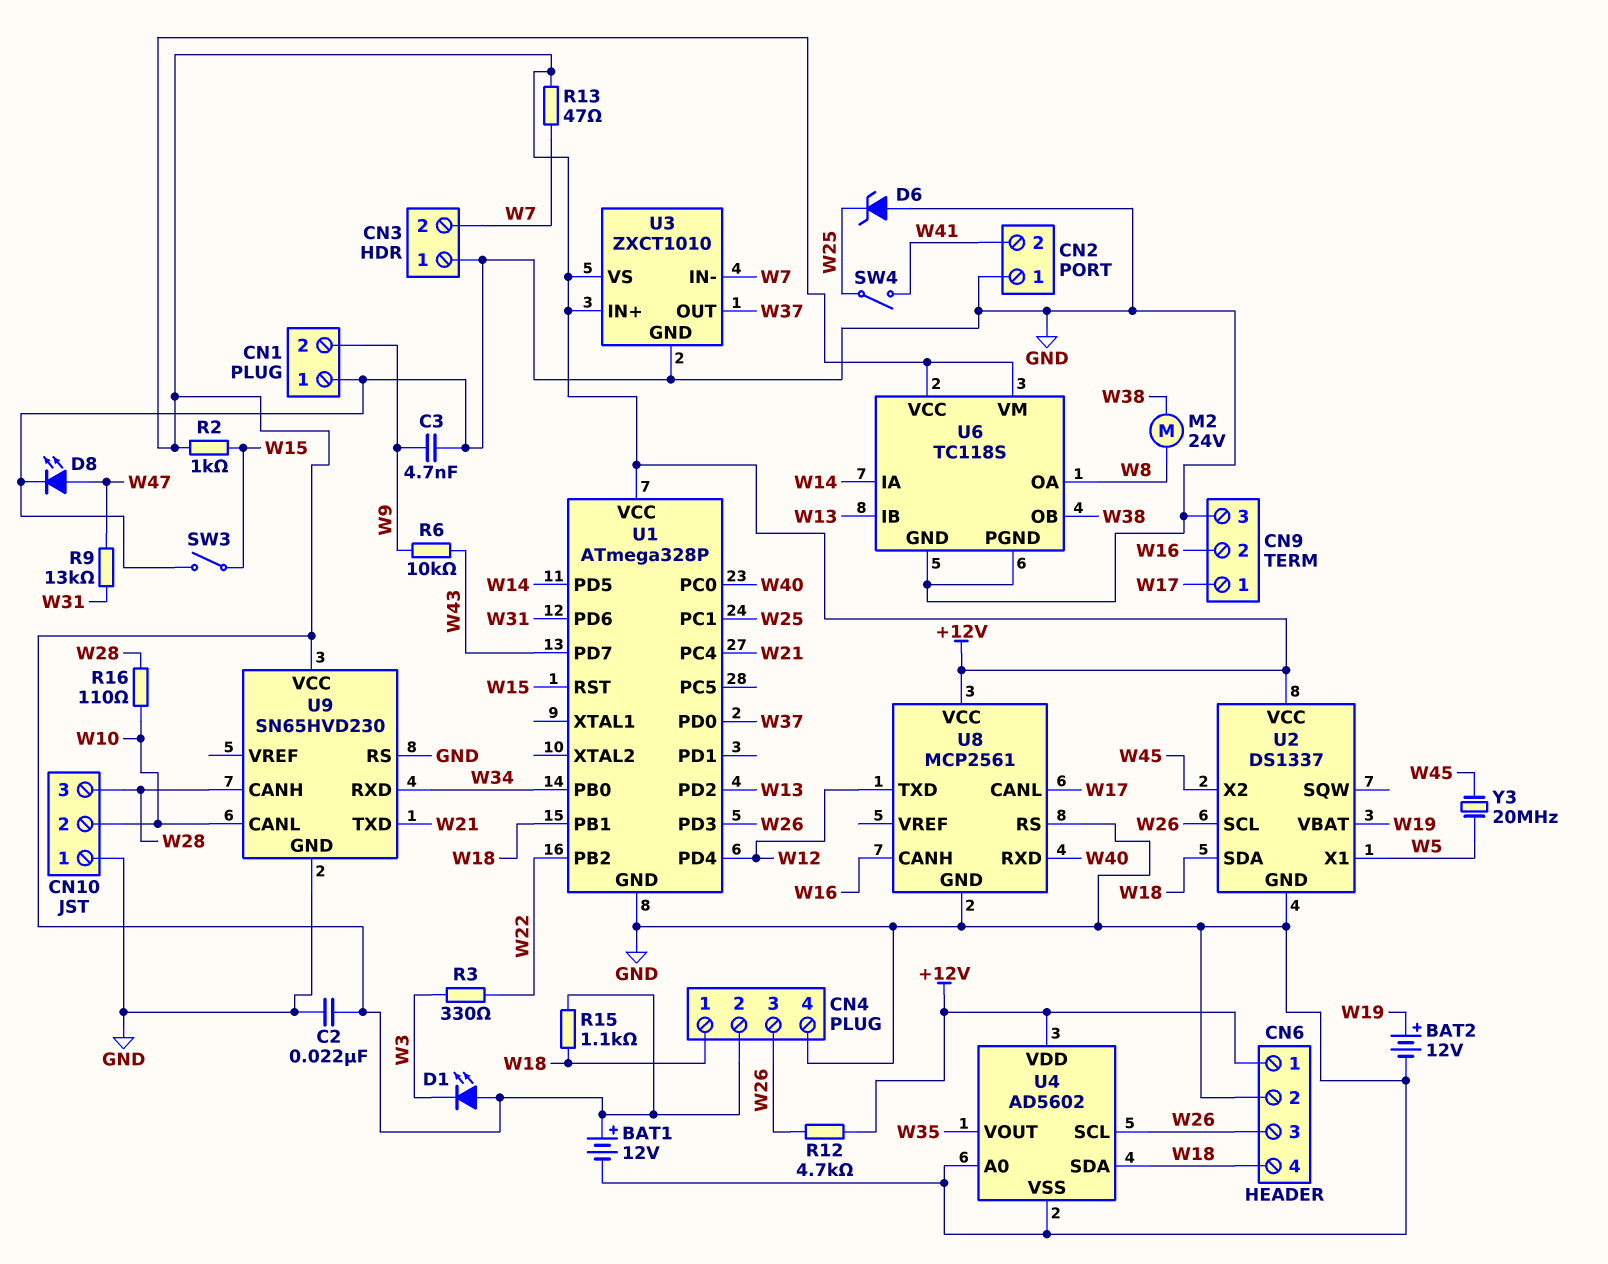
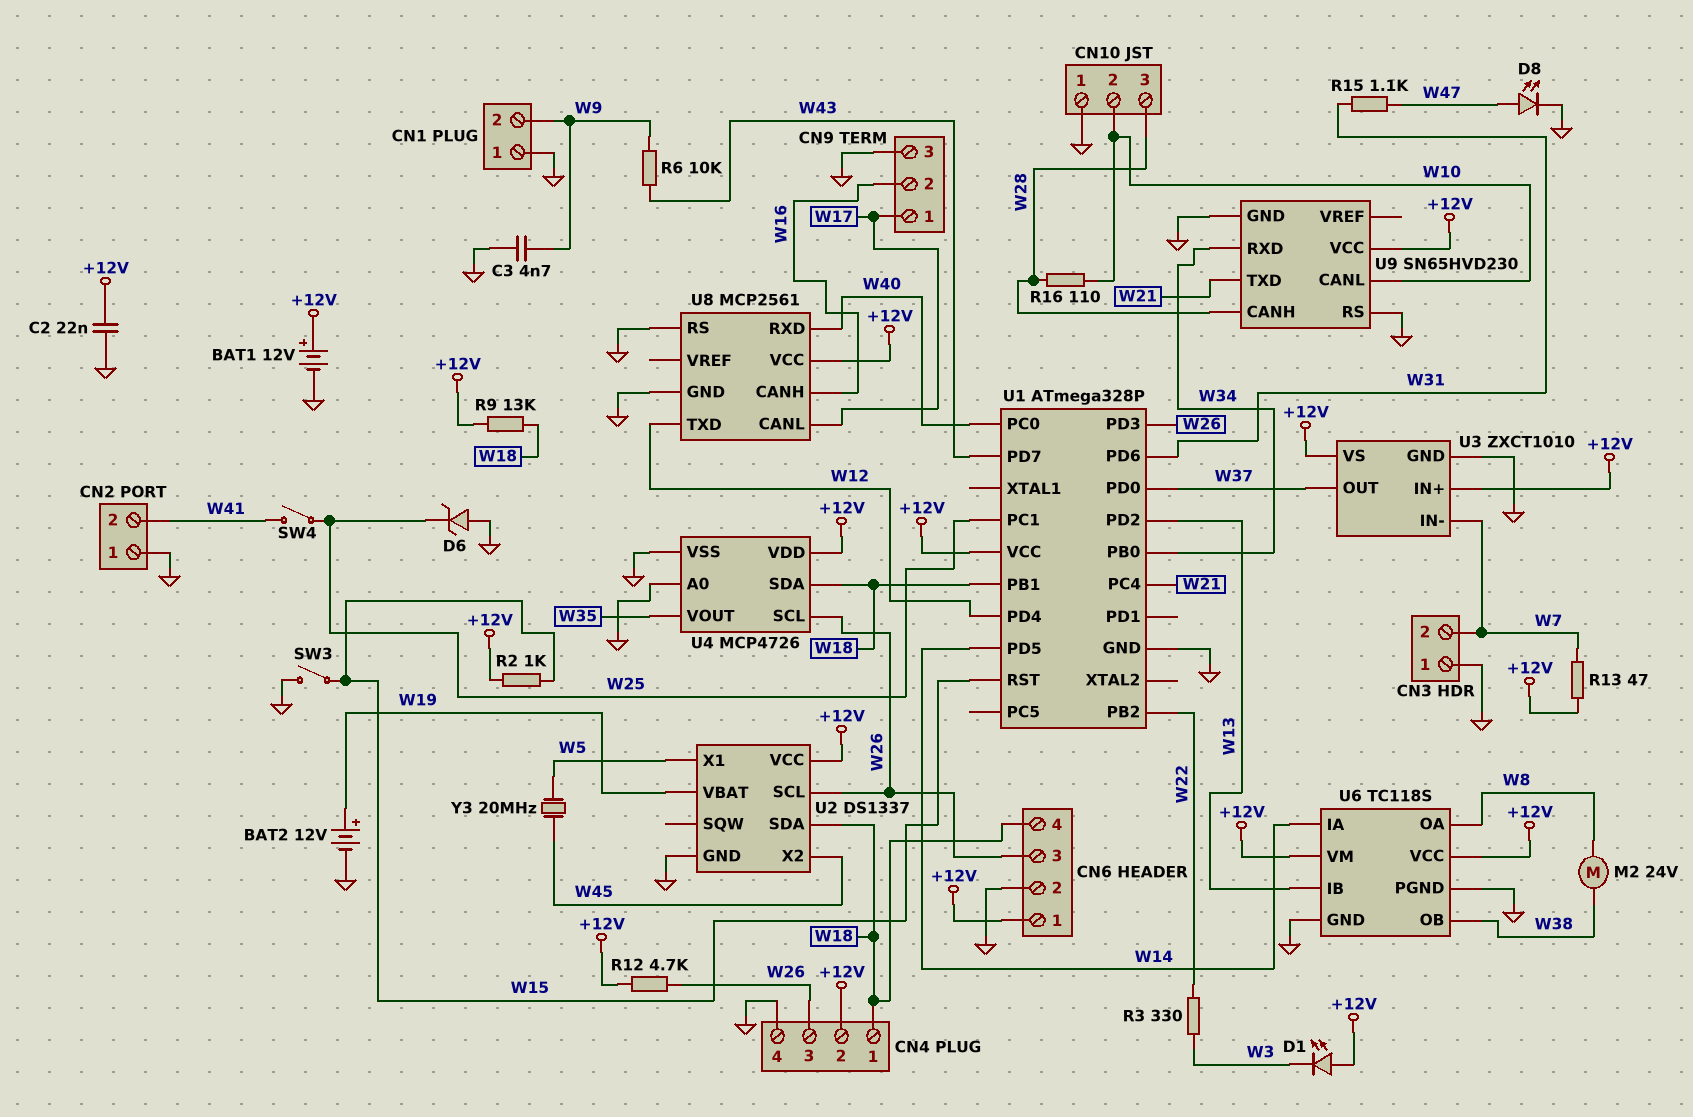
R9: 13k (W31, W47) -> 13k (+12V, W18)
R15: 1.1k (+12V, W18) -> 1.1k (W31, W47)
U4: AD5602 -> MCP4726

